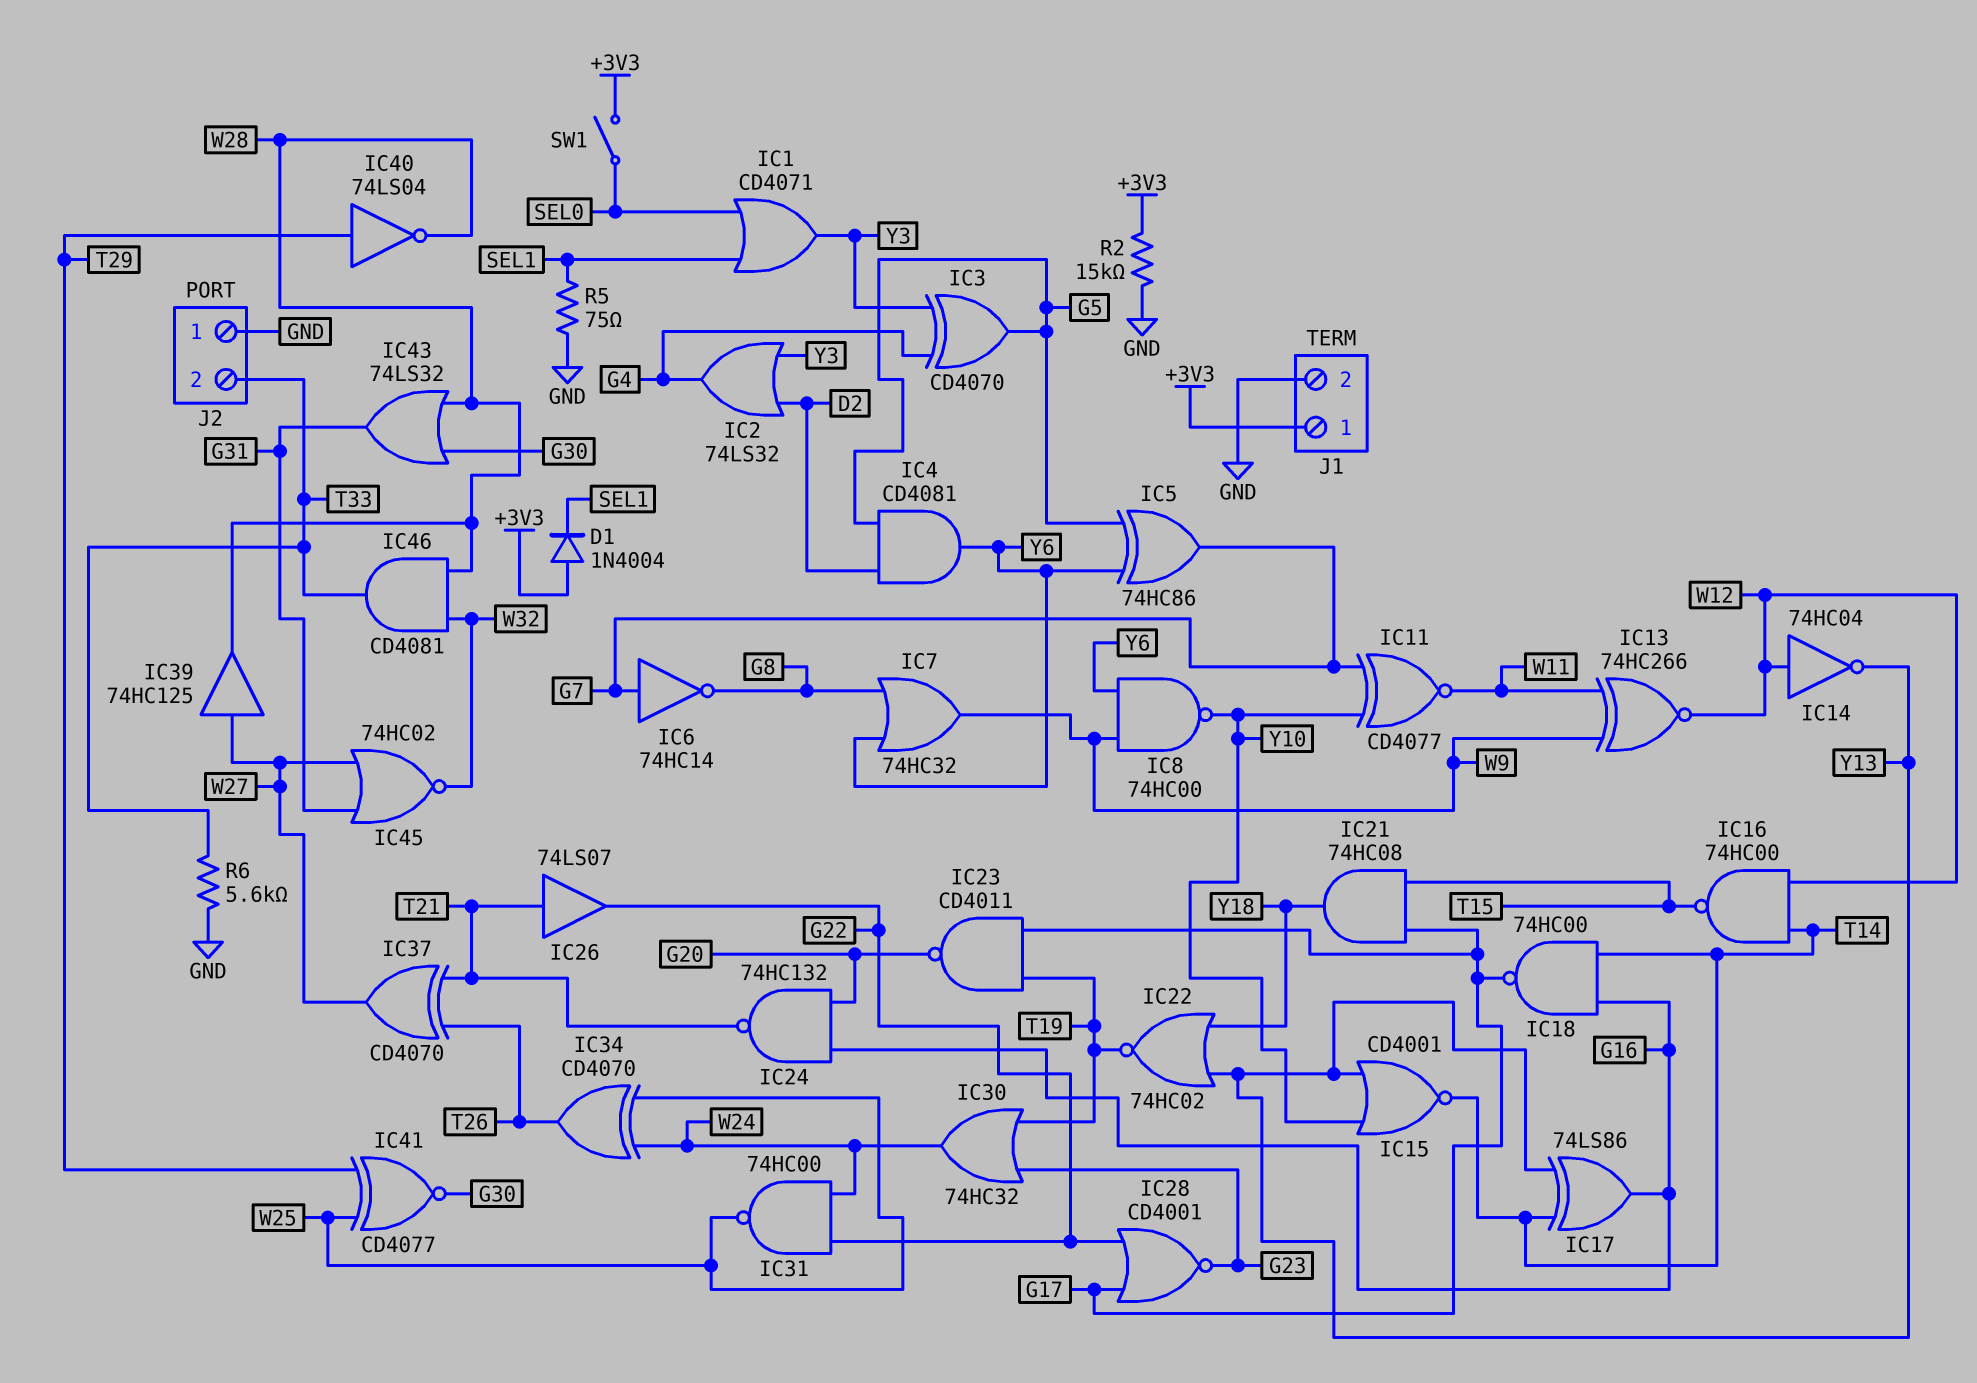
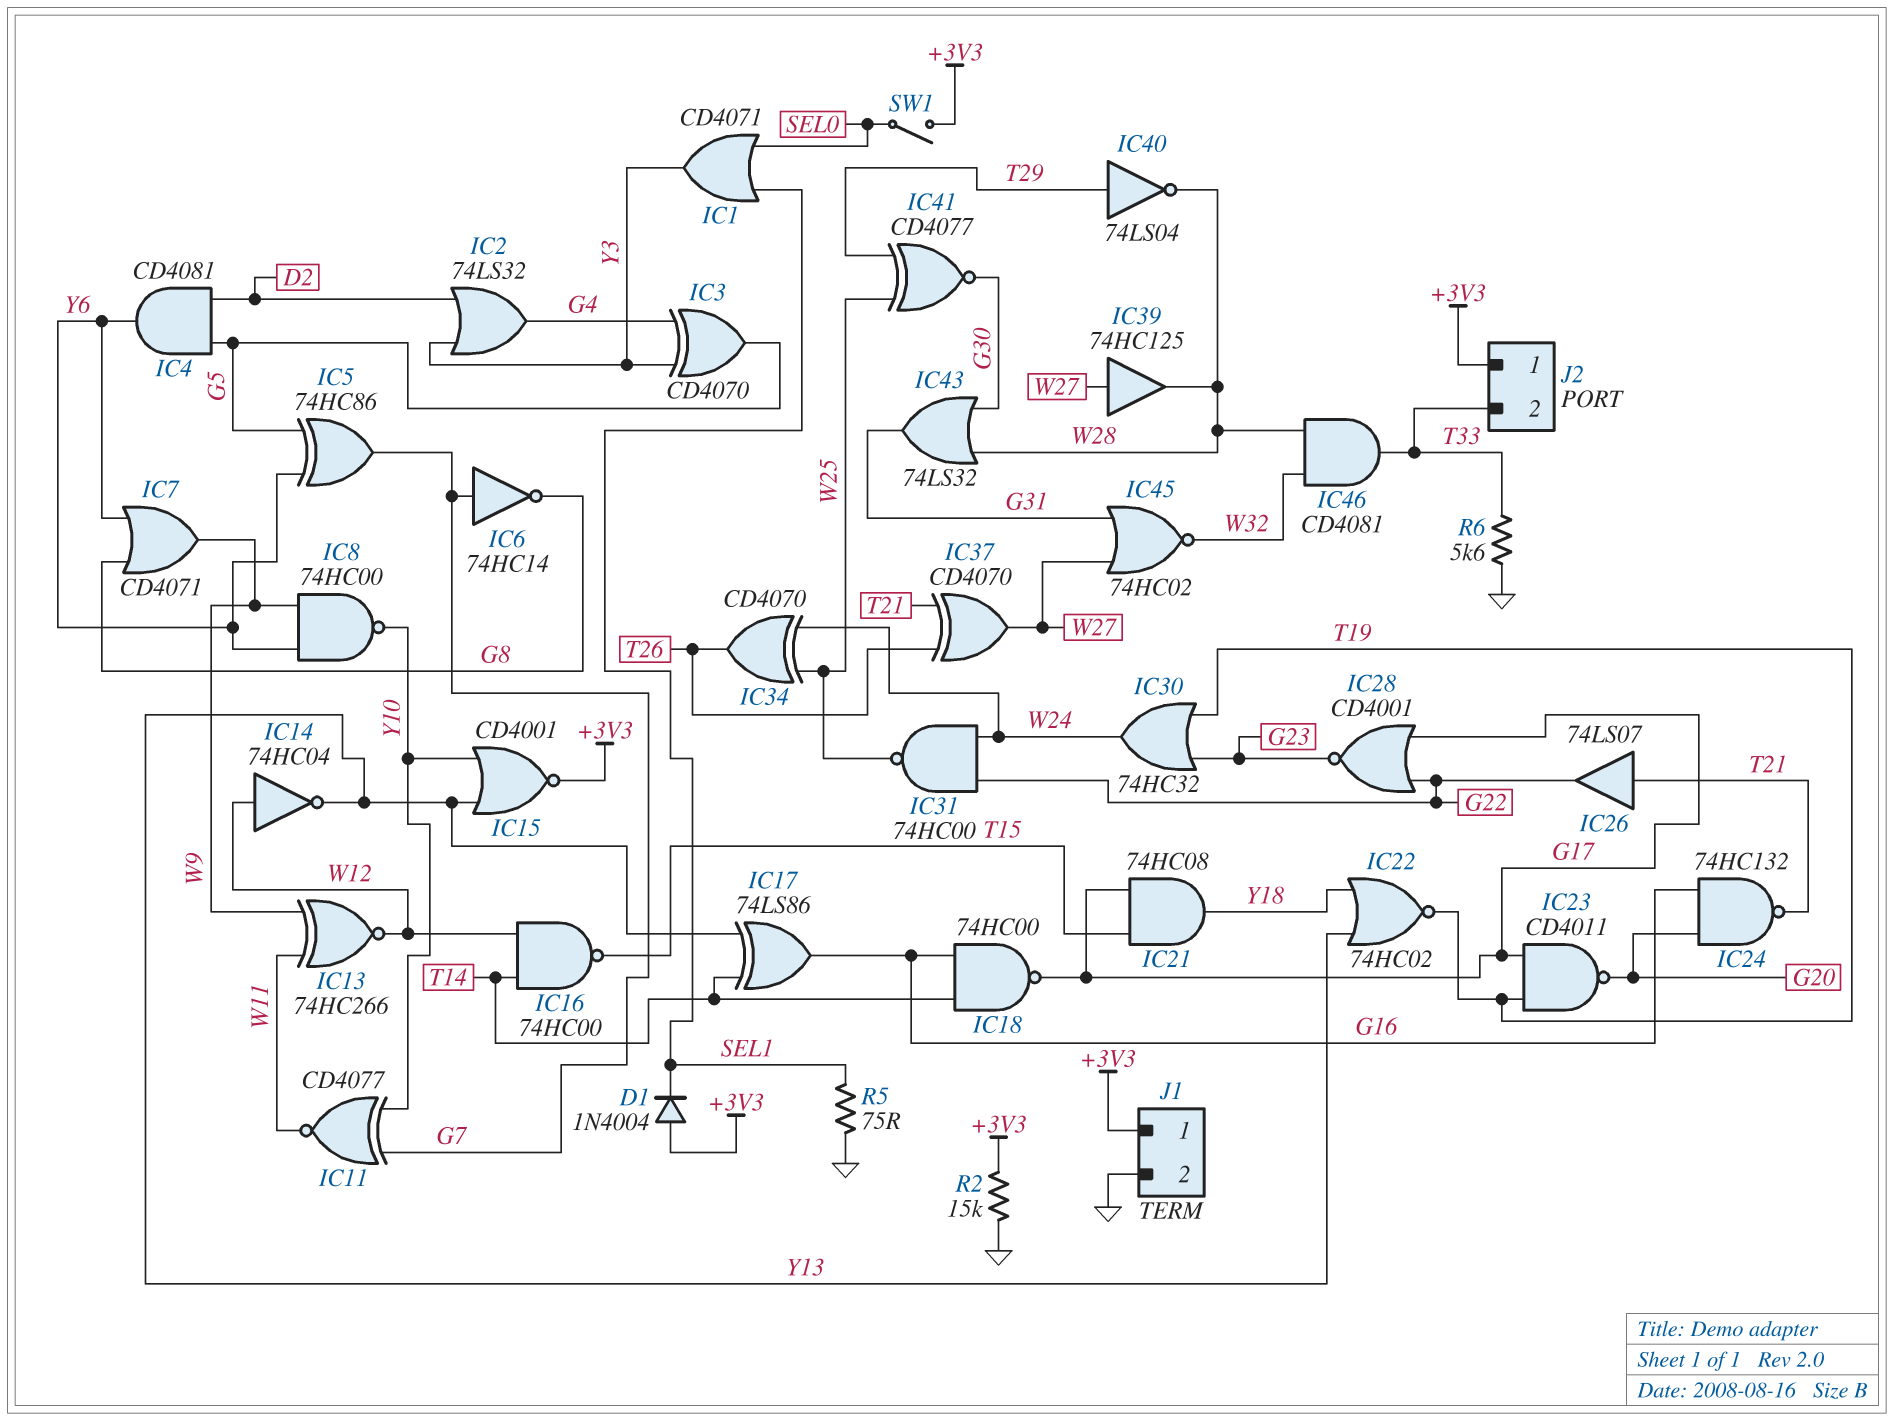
IC7: OR 74HC32 (in G8, in Y6, out W9) -> OR CD4071 (in G8, in Y6, out W9)
IC15: NOR CD4001 (in Y10, in Y13, out T14) -> NOR CD4001 (in Y10, in Y13, out +3V3)
J2 pin 1: GND -> +3V3

